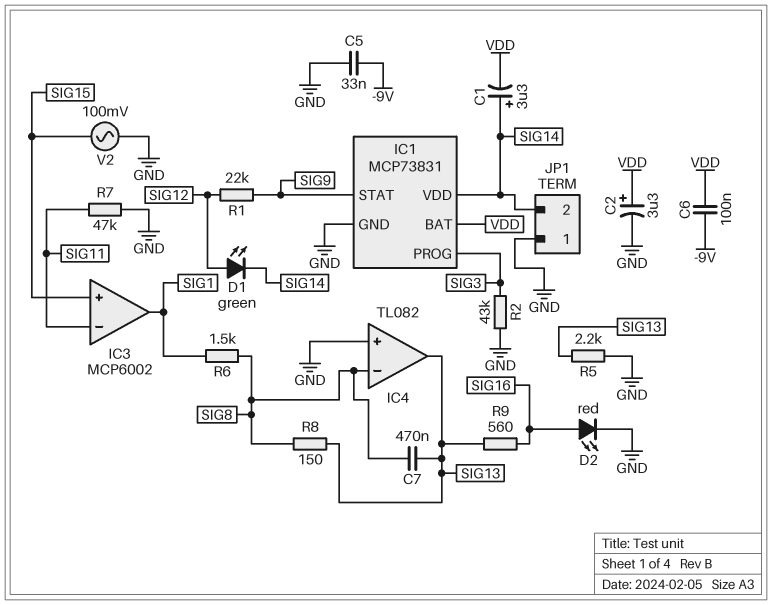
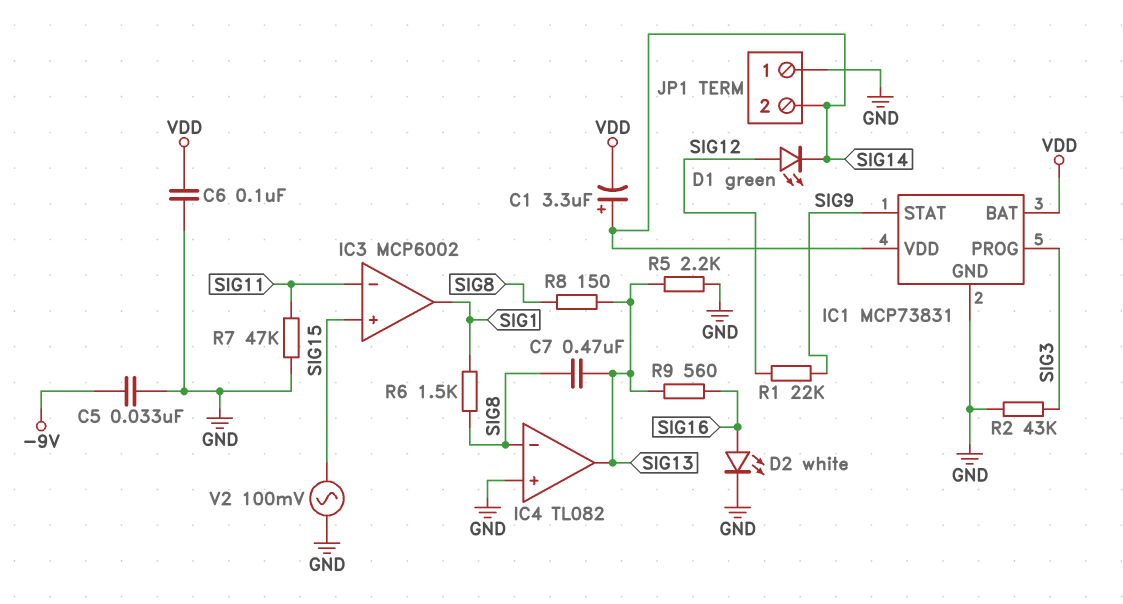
C2: 3.3uF (plus VDD, minus GND) -> none
C6: 100nF (-9V, VDD) -> 100nF (GND, VDD)
D2: LED red (A SIG16, K GND) -> LED white (A SIG16, K GND)

